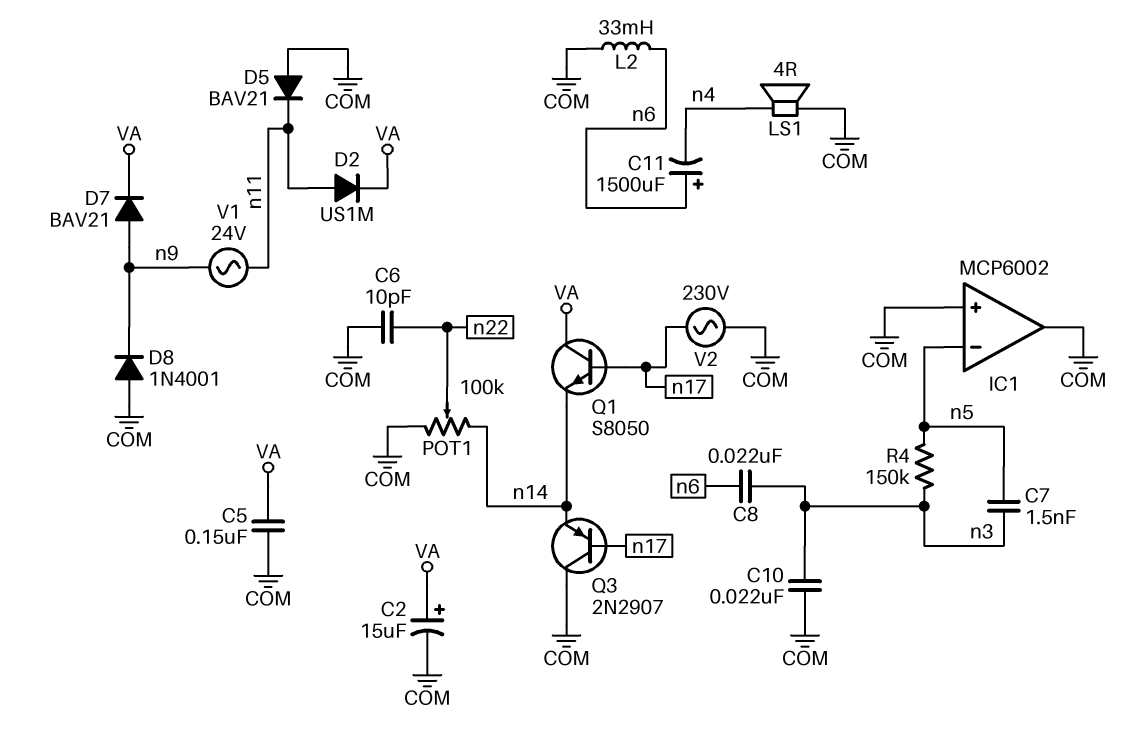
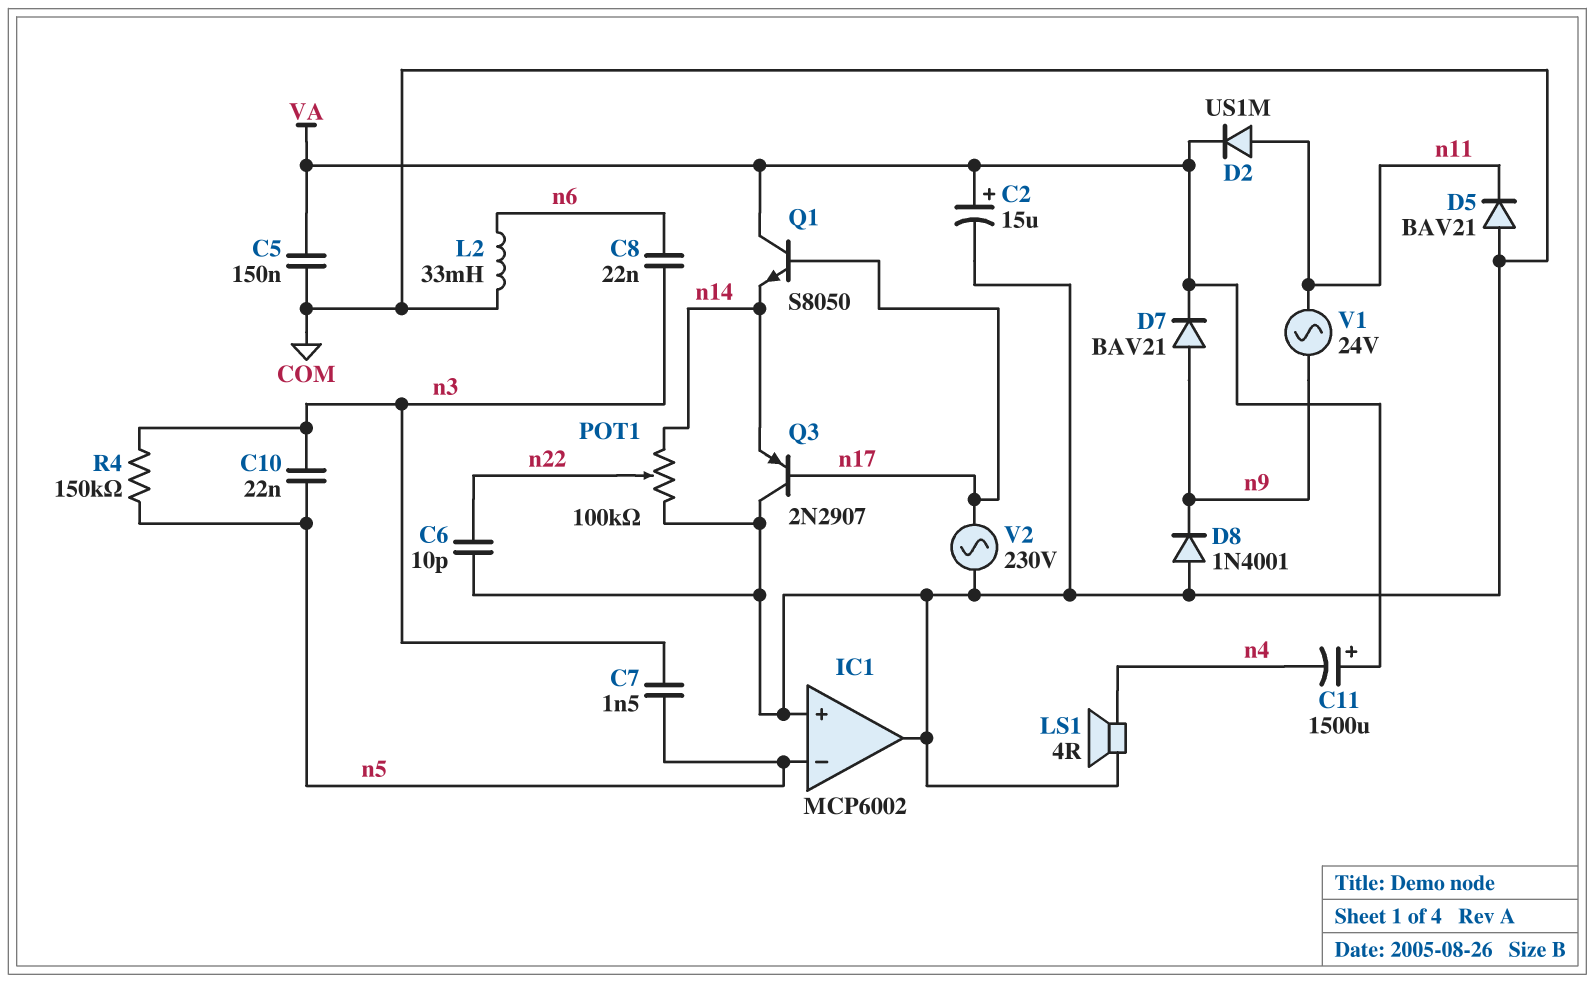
C10: 22nF (COM, n3) -> 22nF (n3, n5)
C11: 1500uF (plus n6, minus n4) -> 1500uF (plus VA, minus n4)

